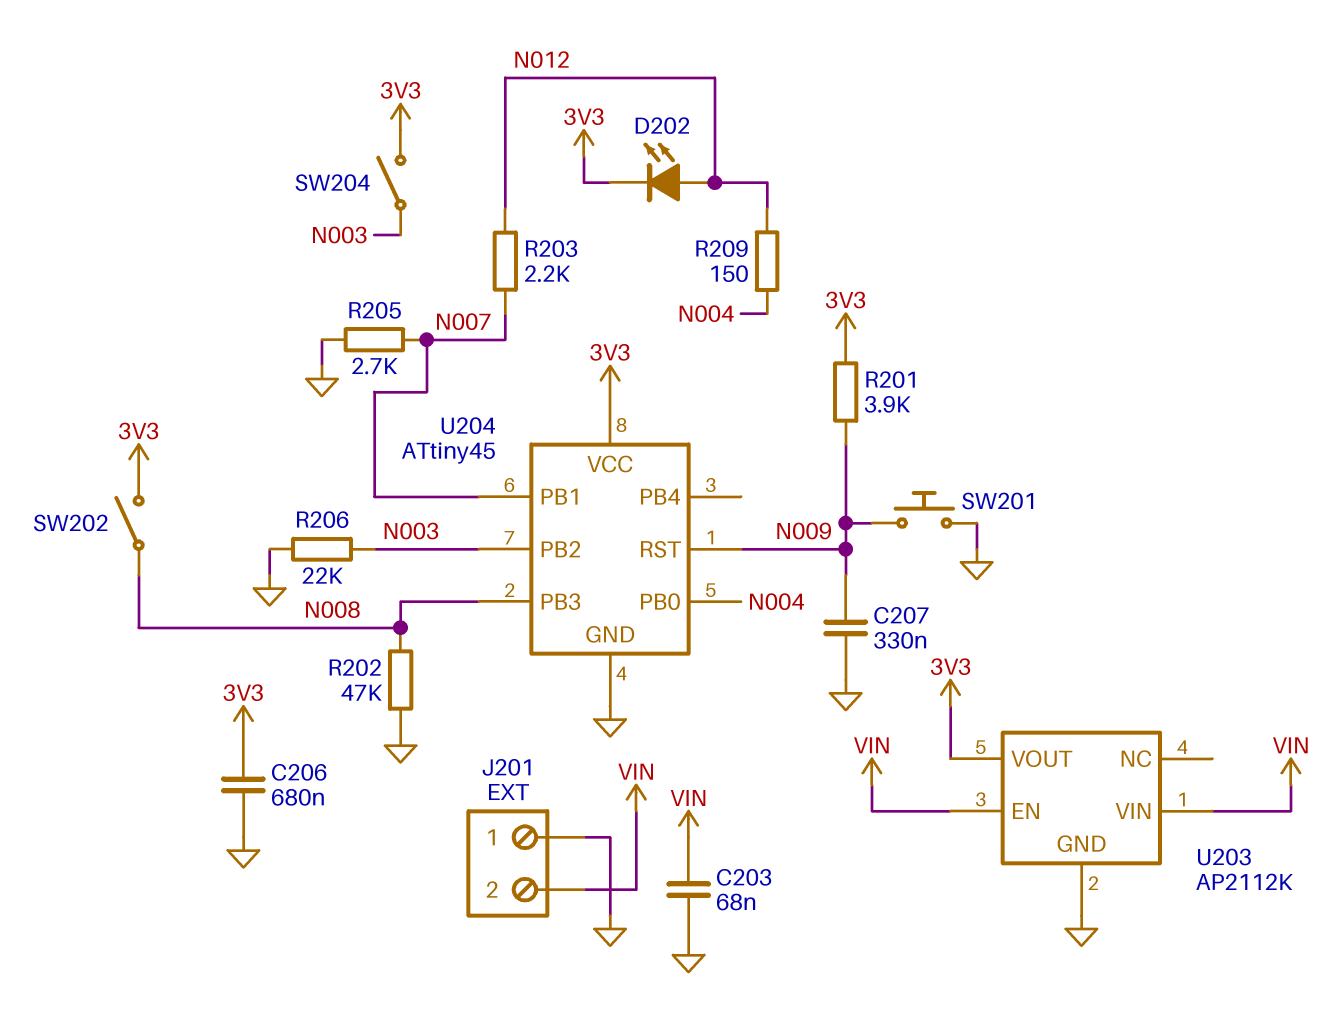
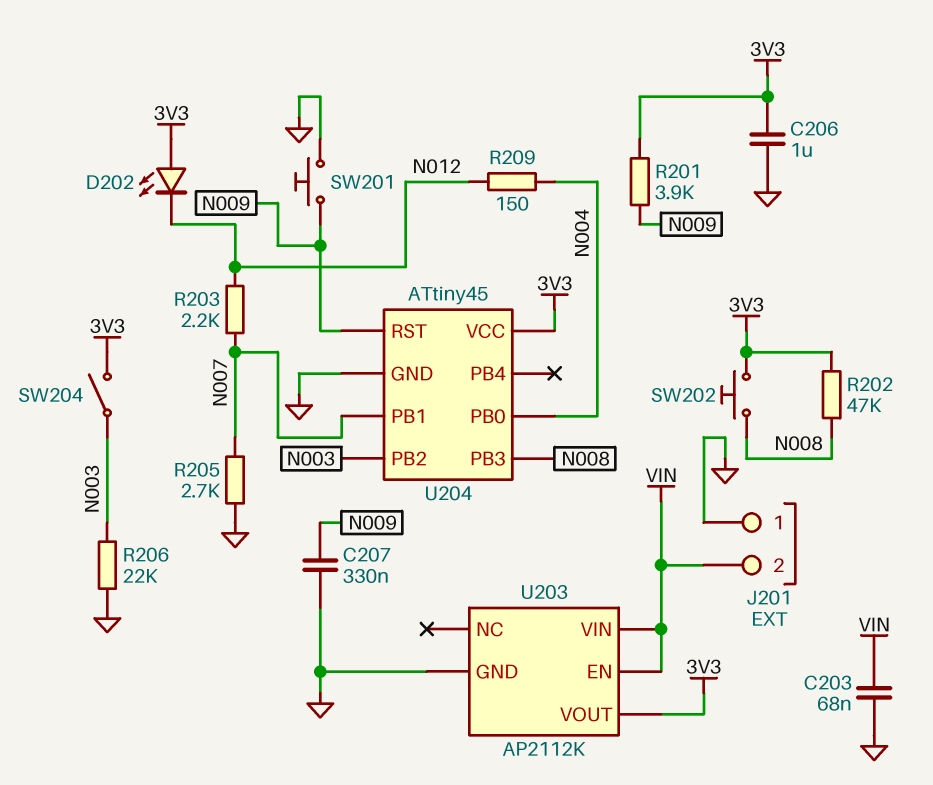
C206: 680nF (3V3, GND) -> 1uF (3V3, GND)
D202: LED (A N012, K 3V3) -> LED (A 3V3, K N012)
R202: 47k (GND, N008) -> 47k (3V3, N008)
SW202: switch (3V3, N008) -> button (3V3, N008)

